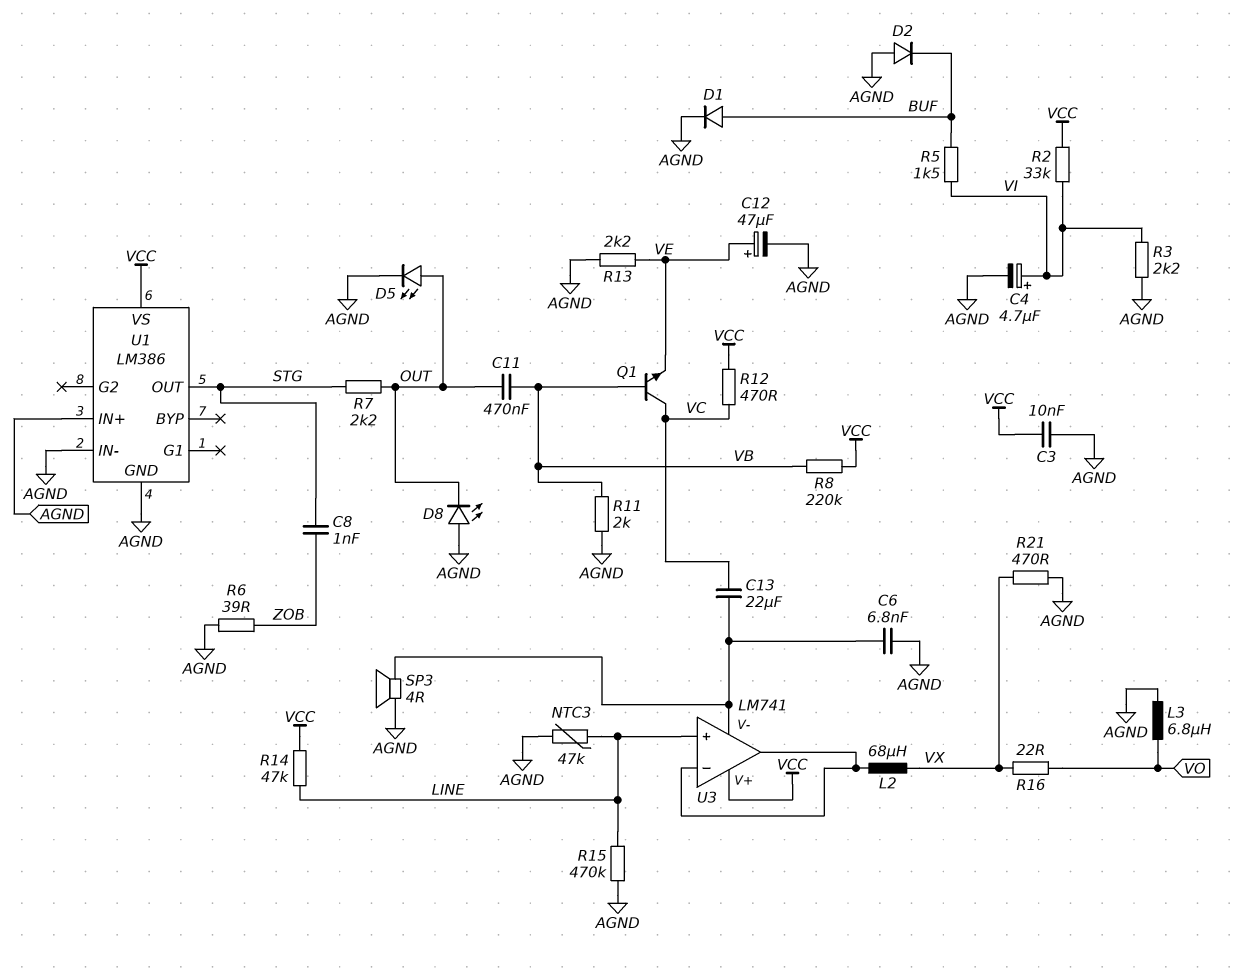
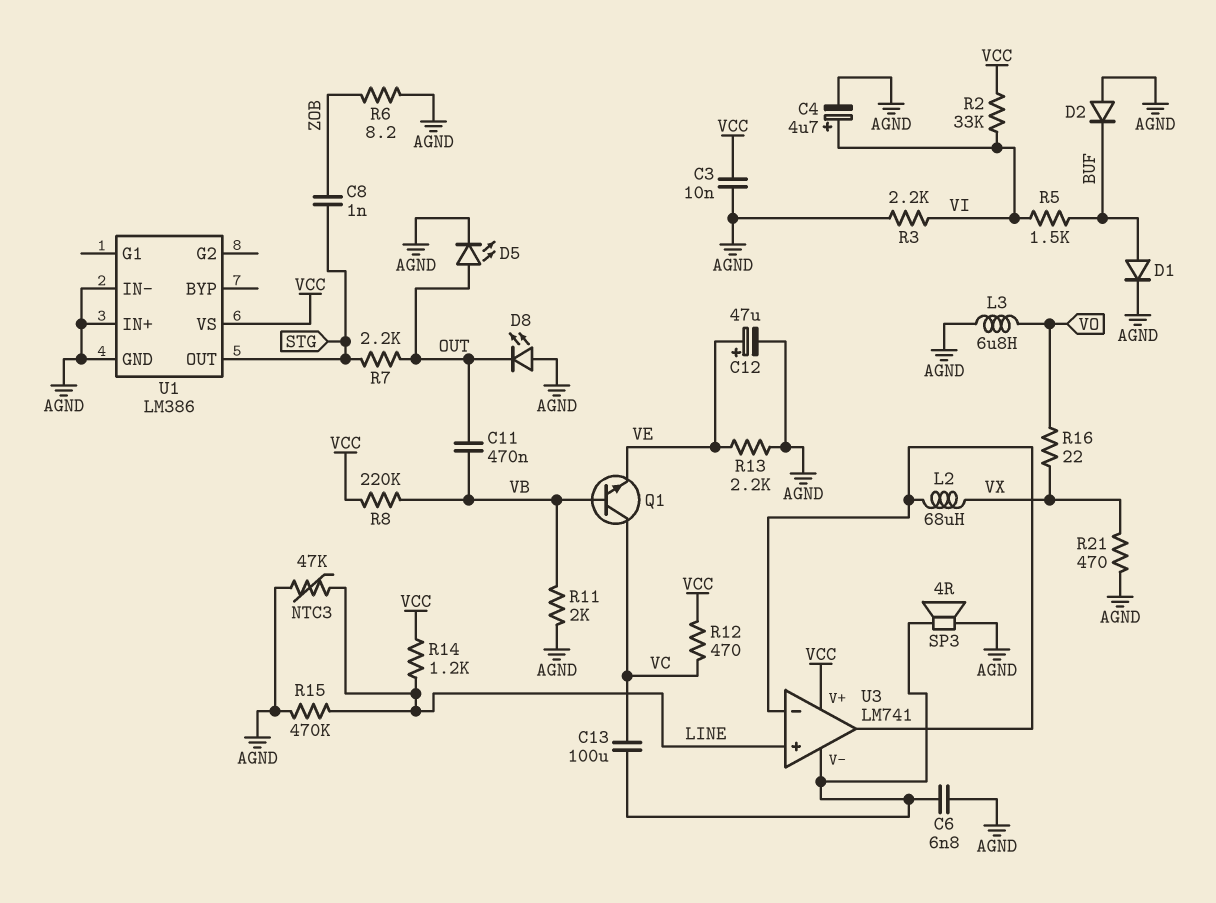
C13: 22uF (U3/V-, VC) -> 100uF (U3/V-, VC)
R6: 39 (AGND, ZOB) -> 8.2 (AGND, ZOB)
R14: 47k (LINE, VCC) -> 1.2k (LINE, VCC)

